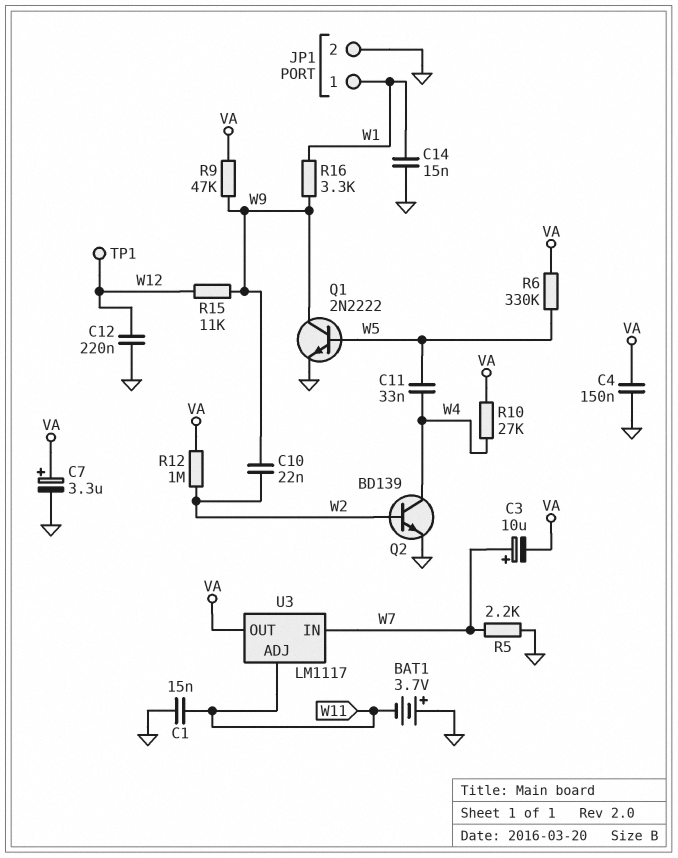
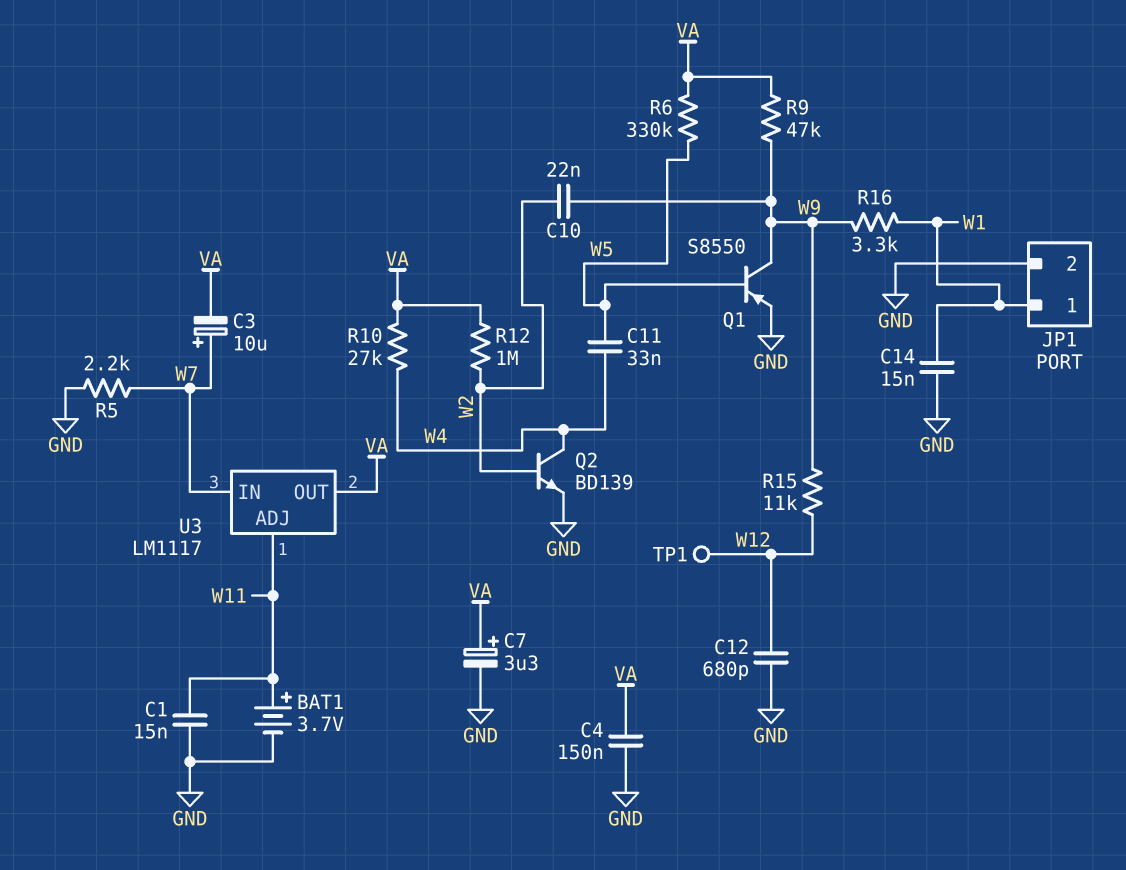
BAT1: 3.7V (plus GND, minus W11) -> 3.7V (plus W11, minus GND)
C12: 220nF (GND, W12) -> 680pF (GND, W12)
Q1: NPN 2N2222 (B W5, C W9, E GND) -> PNP S8550 (B W5, C W9, E GND)

